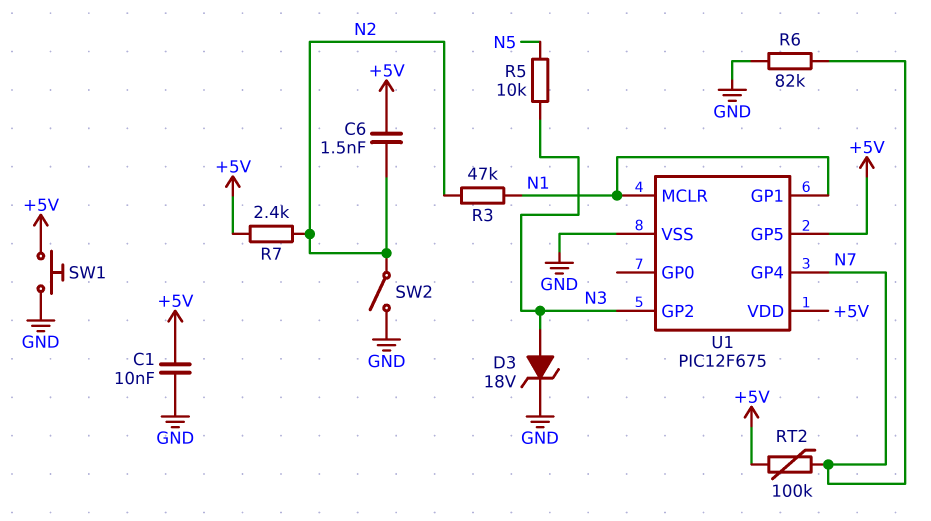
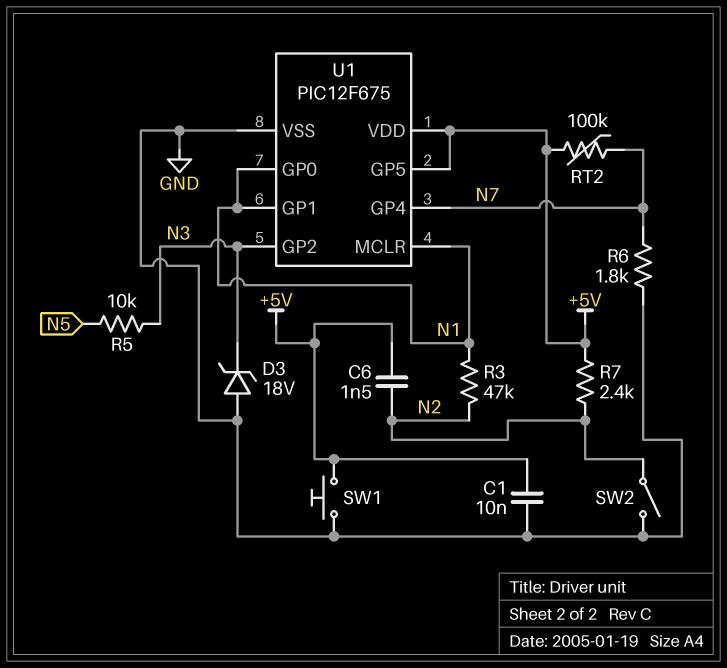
D3: zener 18V (A N3, K GND) -> zener 18V (A GND, K N3)
R6: 82k (GND, N7) -> 1.8k (GND, N7)
U1 pin GP0: none -> N1

